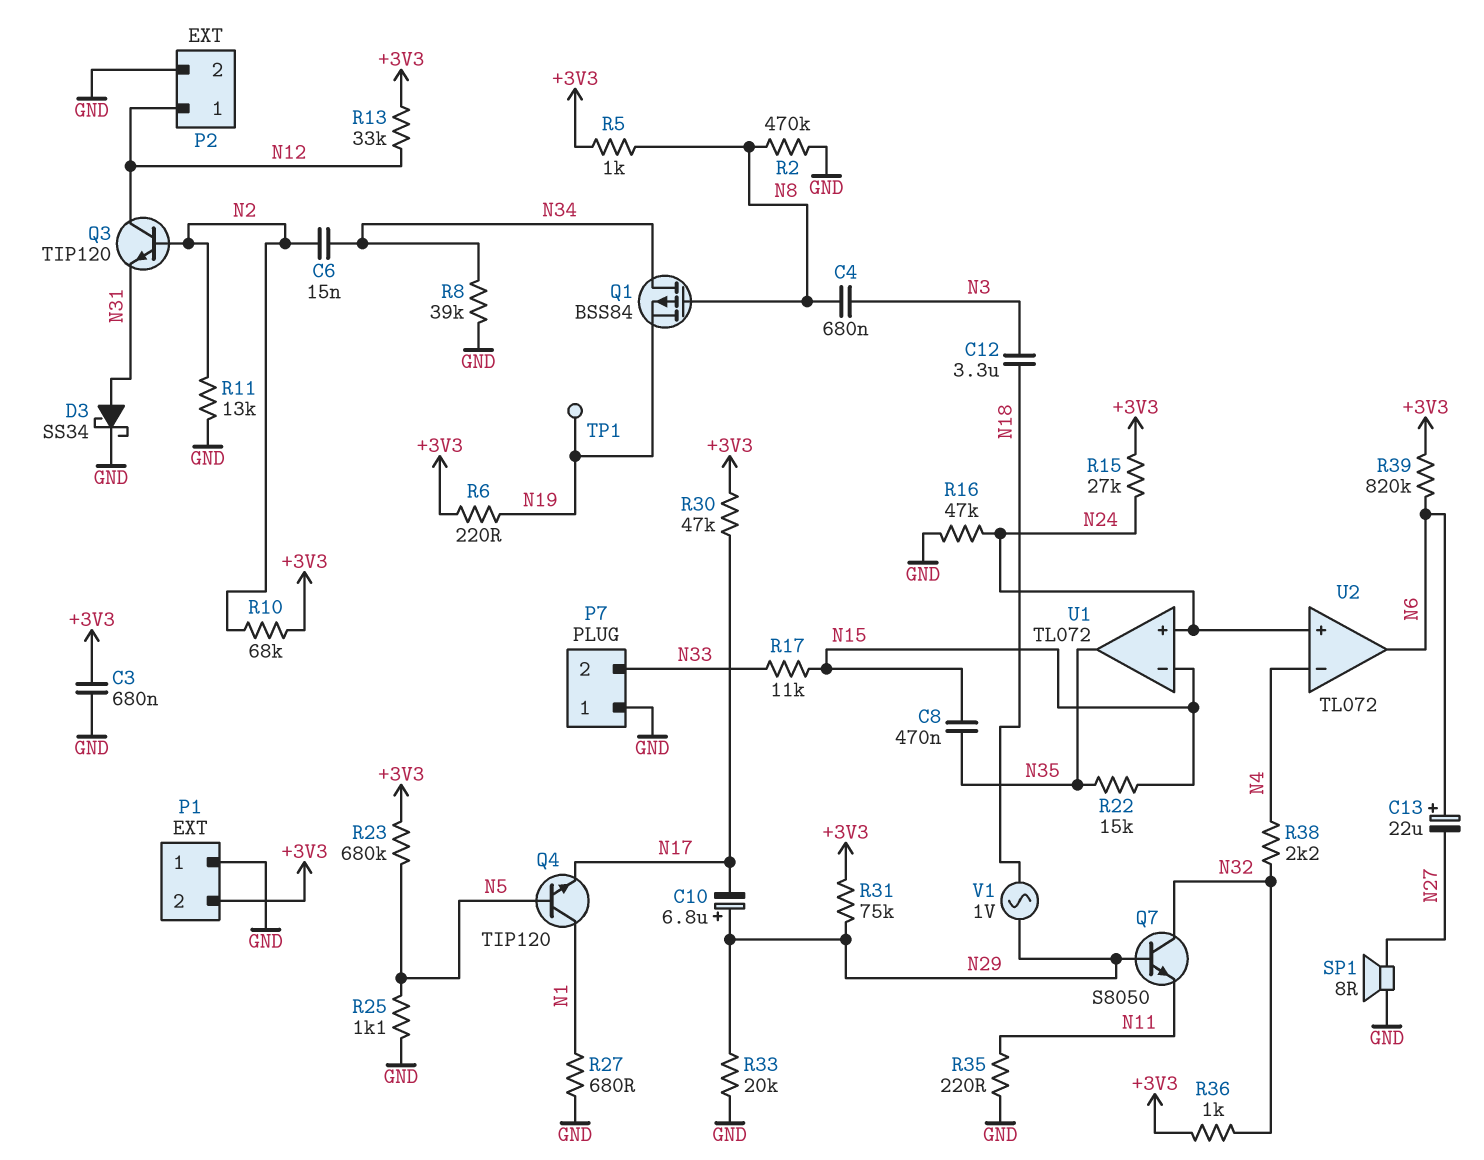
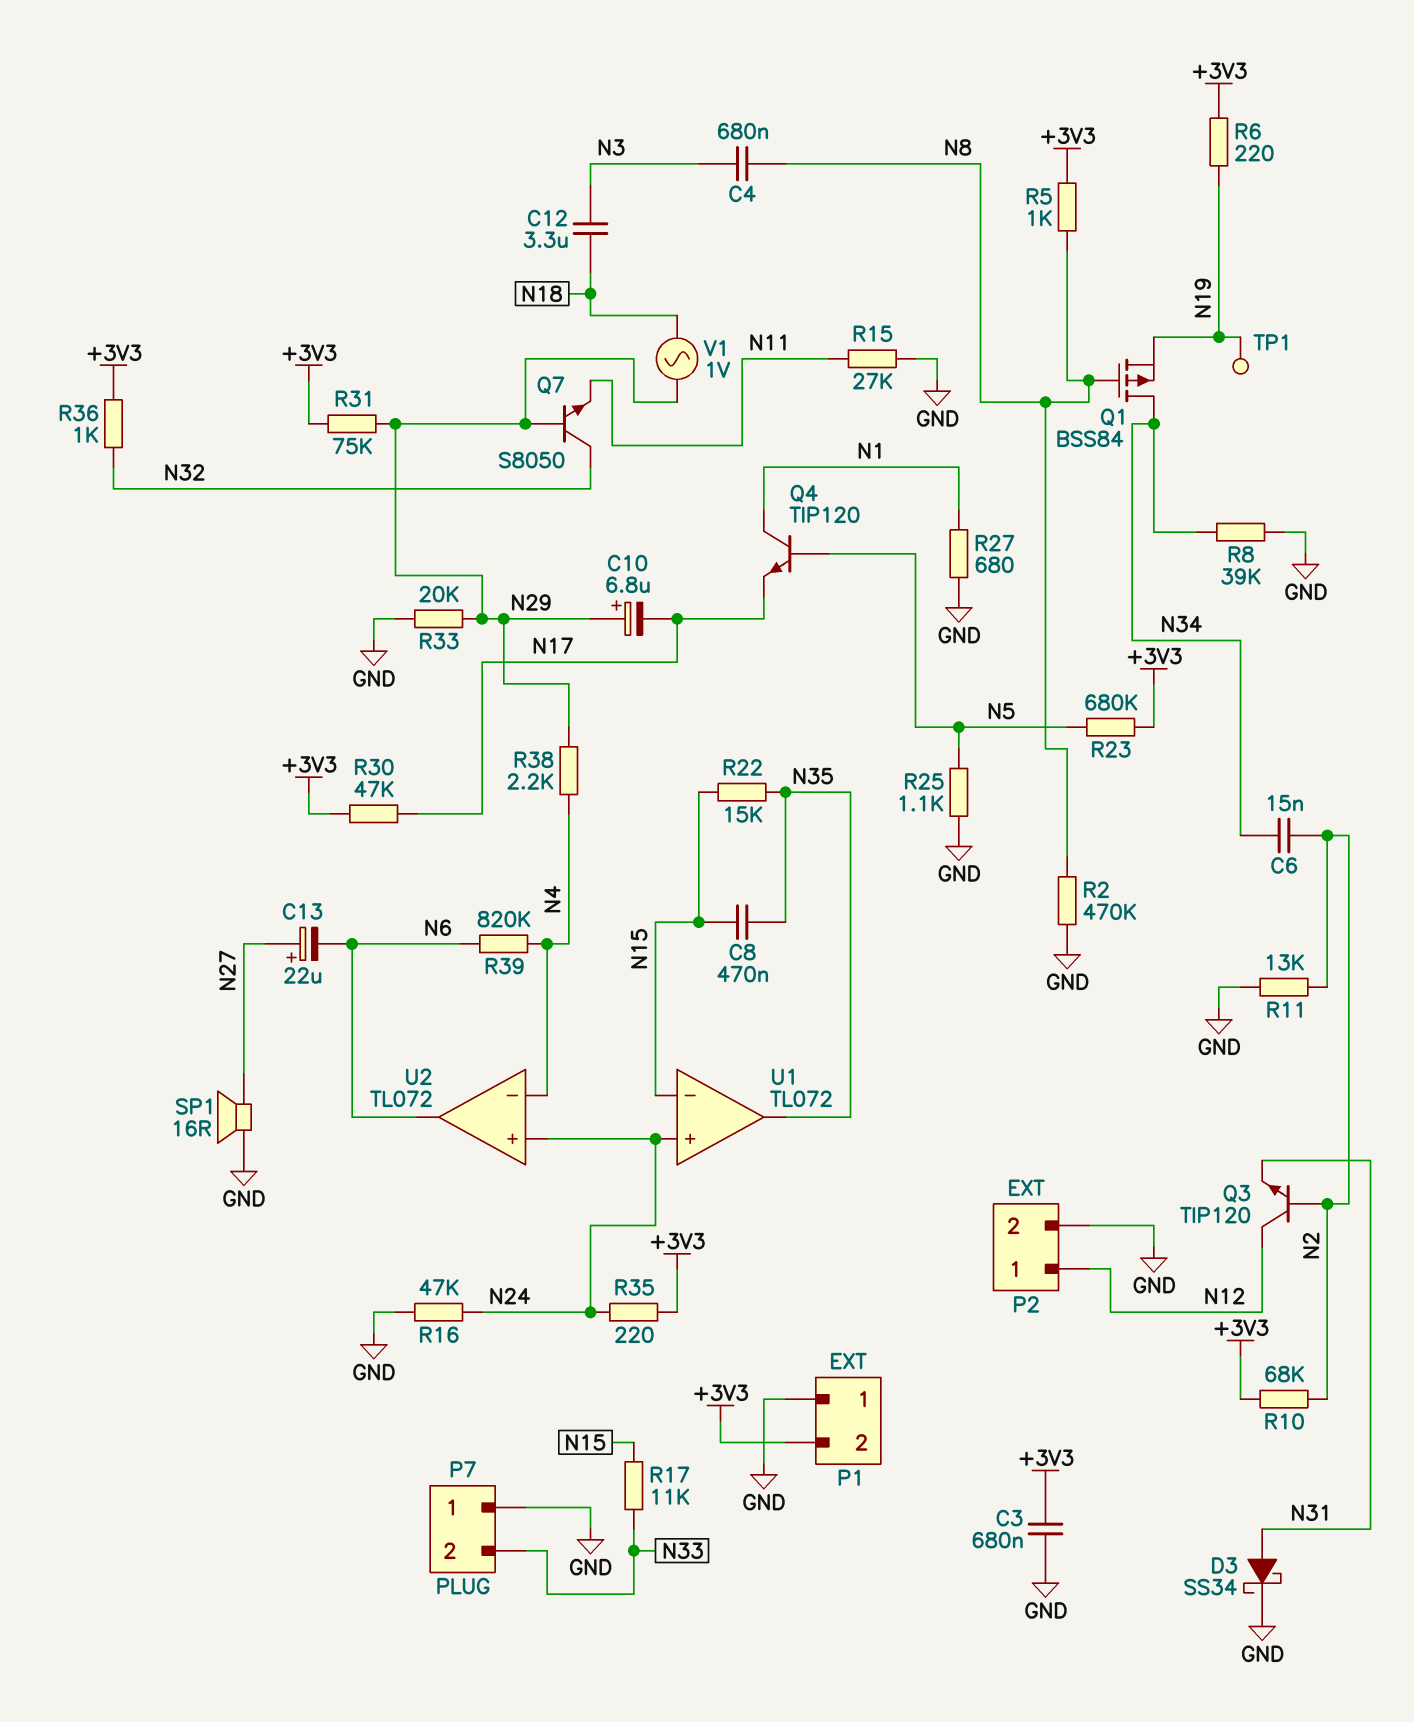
C13: 22uF (plus N6, minus N27) -> 22uF (plus N27, minus N6)
R13: 33k (+3V3, N12) -> none
R15: 27k (+3V3, N24) -> 27k (GND, N11)
R35: 220 (GND, N11) -> 220 (+3V3, N24)
R38: 2.2k (N4, N32) -> 2.2k (N4, N29)
R39: 820k (+3V3, N6) -> 820k (N4, N6)
SP1: speaker 8R (GND, N27) -> speaker 16R (GND, N27)

